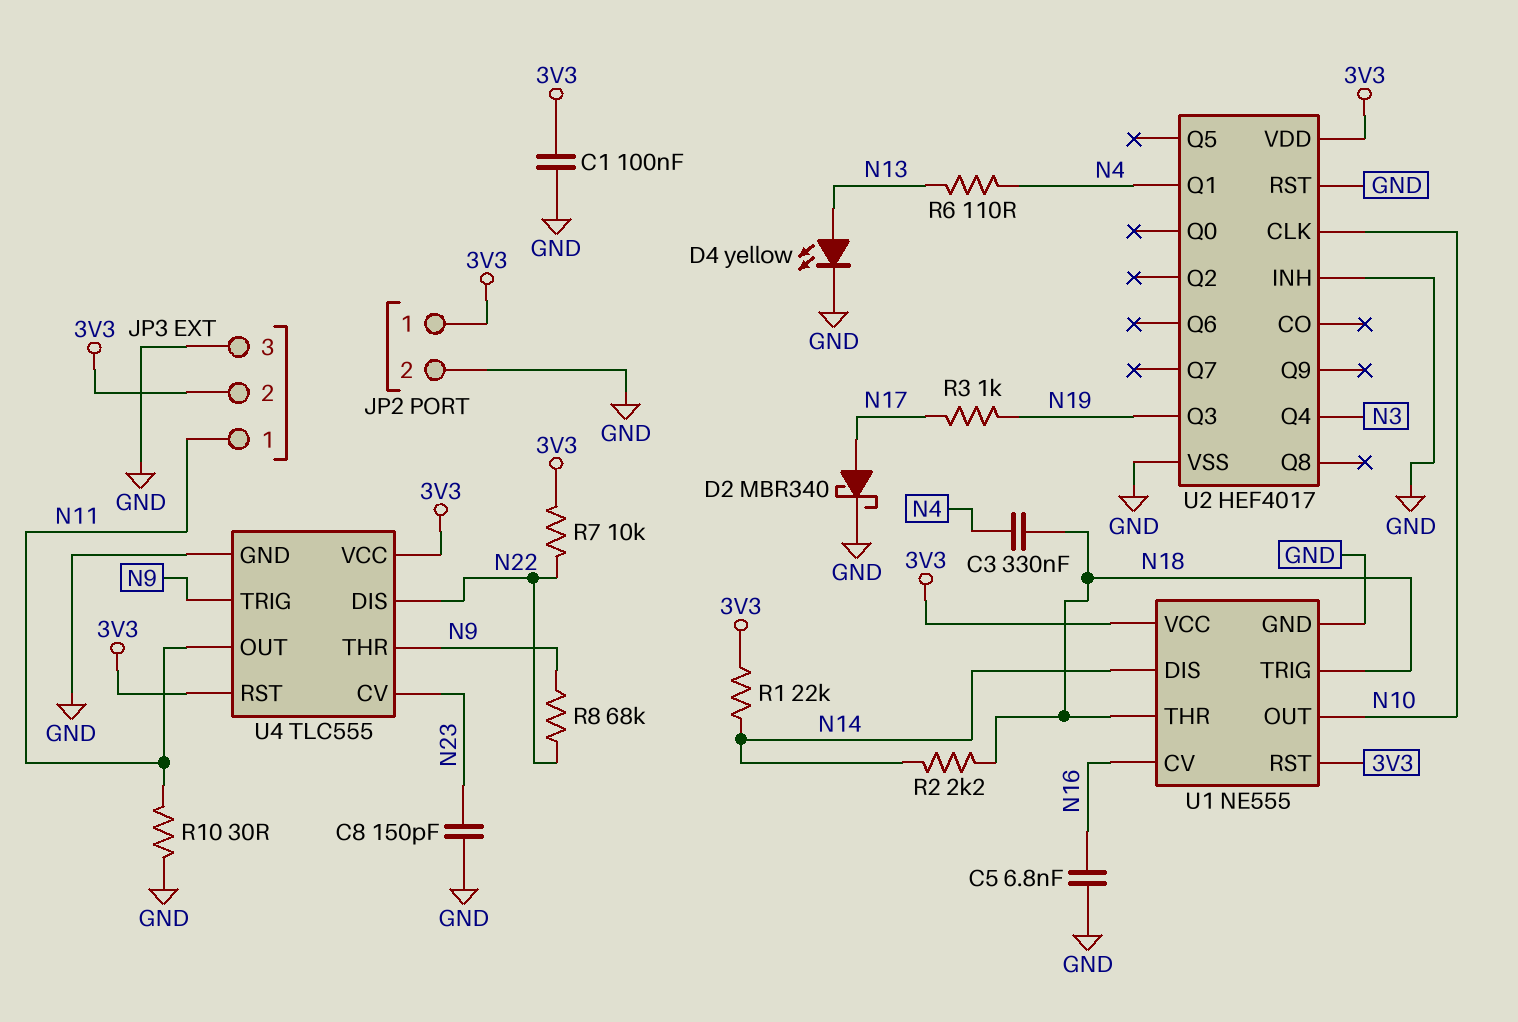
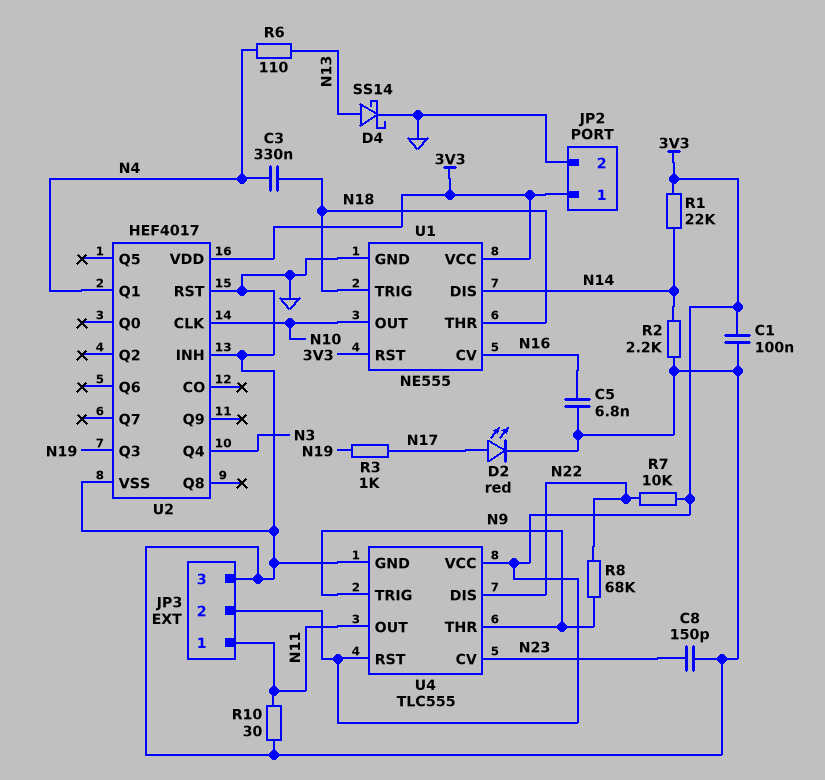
D2: schottky MBR340 (A N17, K GND) -> LED red (A N17, K GND)
D4: LED yellow (A N13, K GND) -> schottky SS14 (A N13, K GND)
R2: 2.2k (N14, N18) -> 2.2k (GND, N14)

